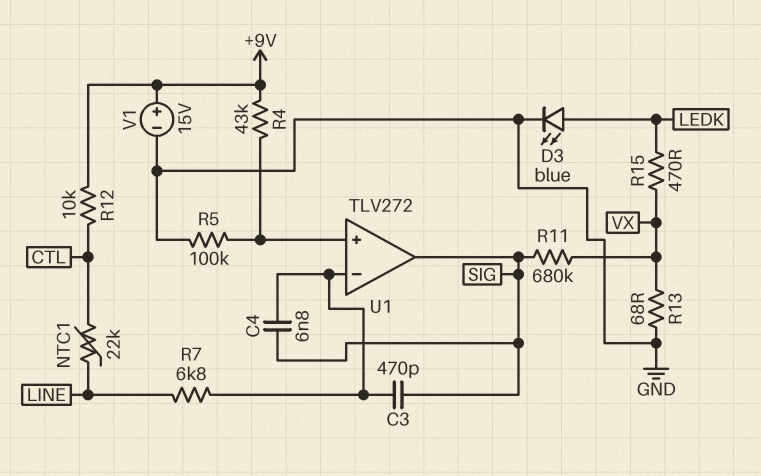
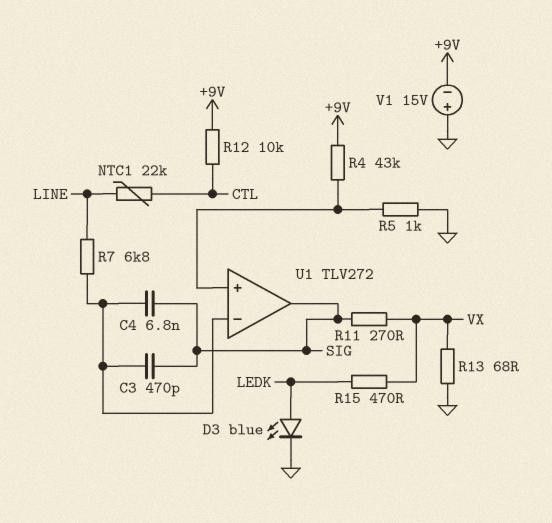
R5: 100k (GND, U1/in+) -> 1k (GND, U1/in+)
R11: 680k (SIG, VX) -> 270 (SIG, VX)
V1: 15V (plus +9V, minus GND) -> 15V (plus GND, minus +9V)

